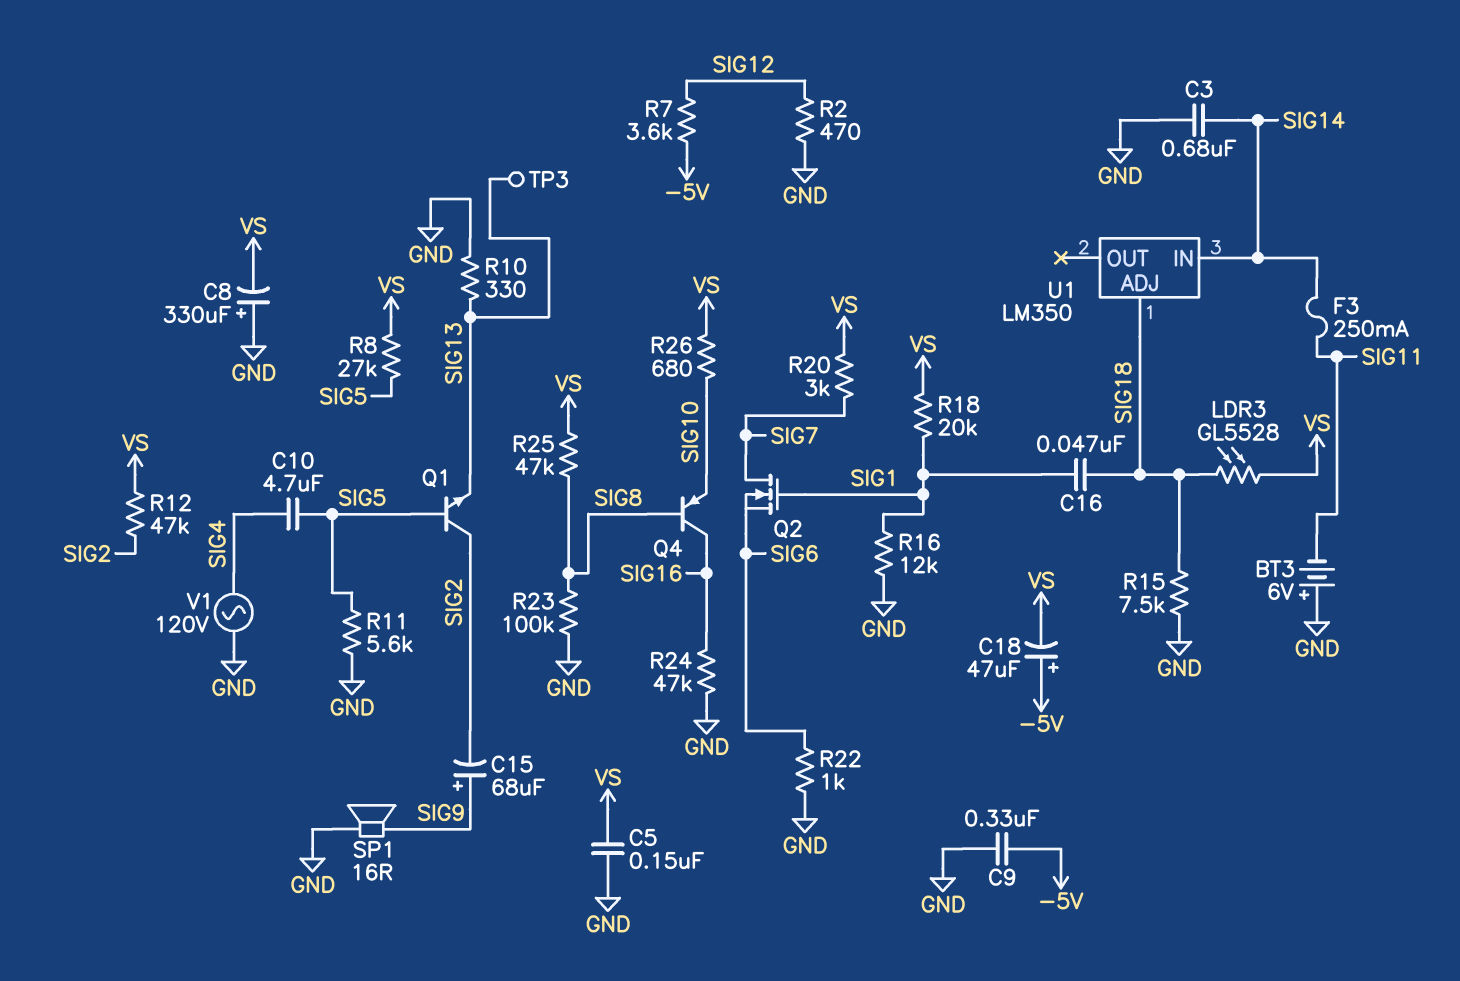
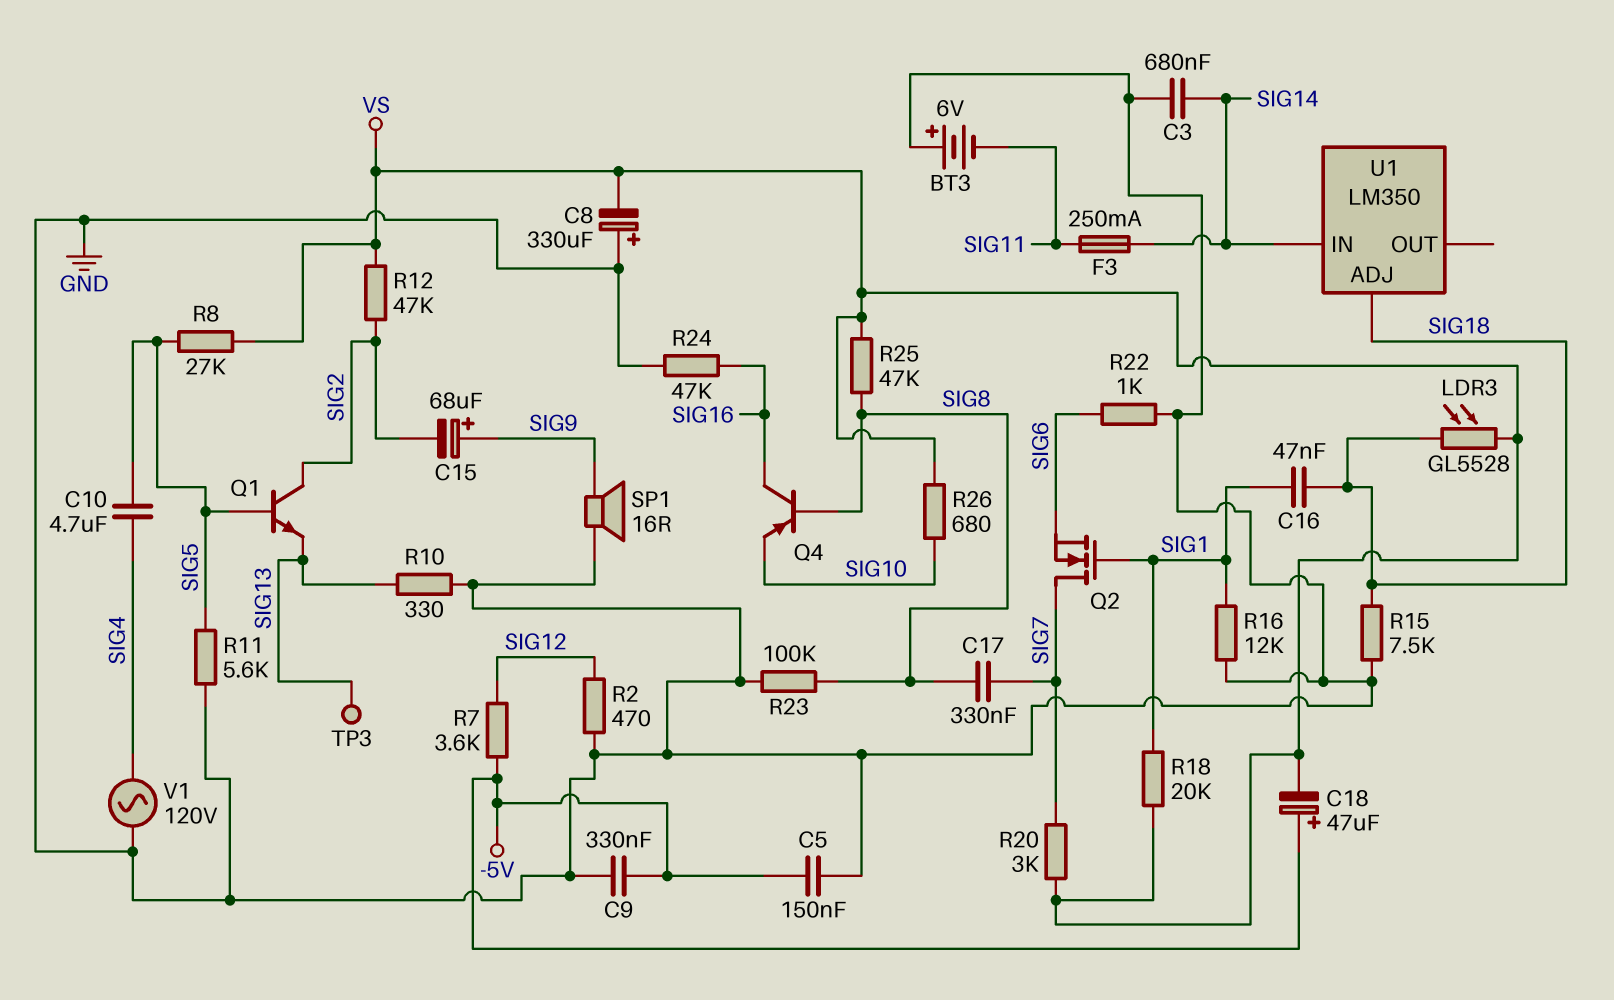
C5: 150nF (GND, VS) -> 150nF (-5V, GND)
C17: none -> 330nF (SIG7, SIG8)

